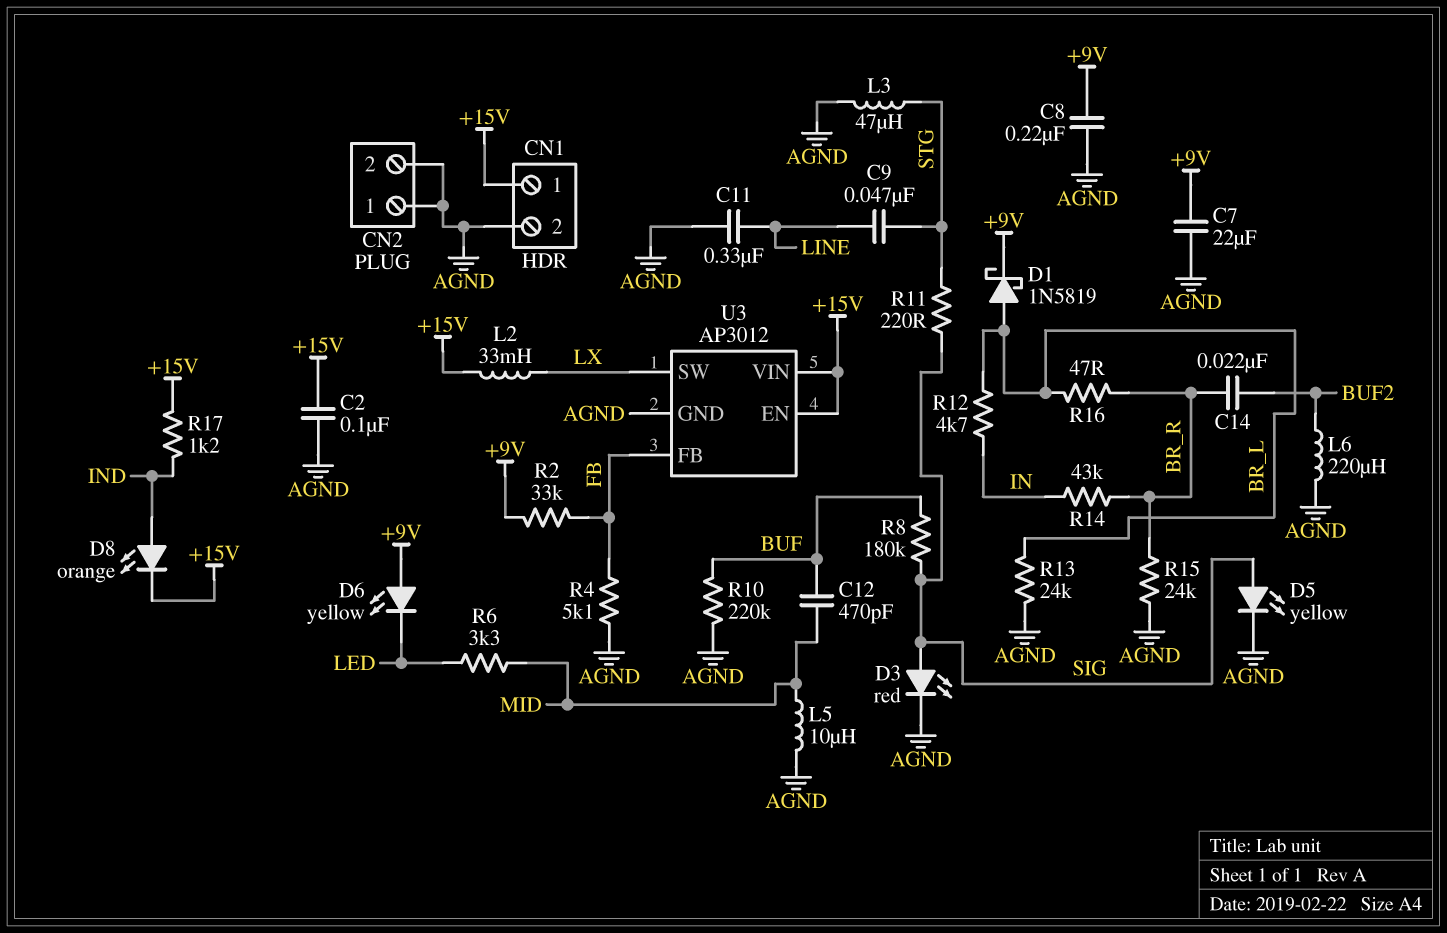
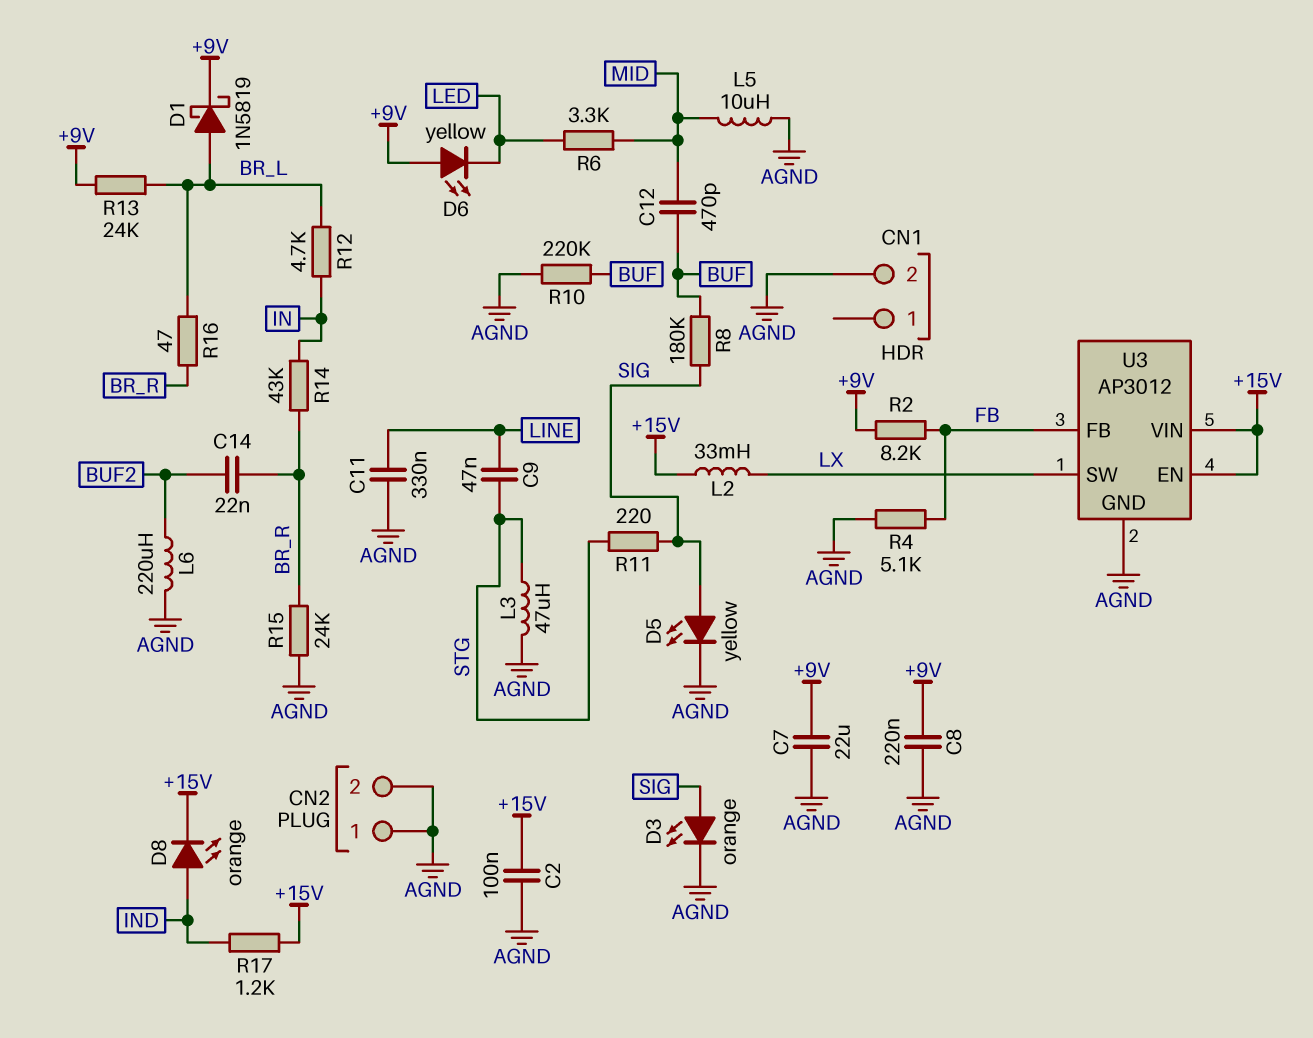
CN1 pin 1: +15V -> none
D3: LED red (A SIG, K AGND) -> LED orange (A SIG, K AGND)
R2: 33k (+9V, FB) -> 8.2k (+9V, FB)
R13: 24k (AGND, BR_L) -> 24k (+9V, BR_L)

